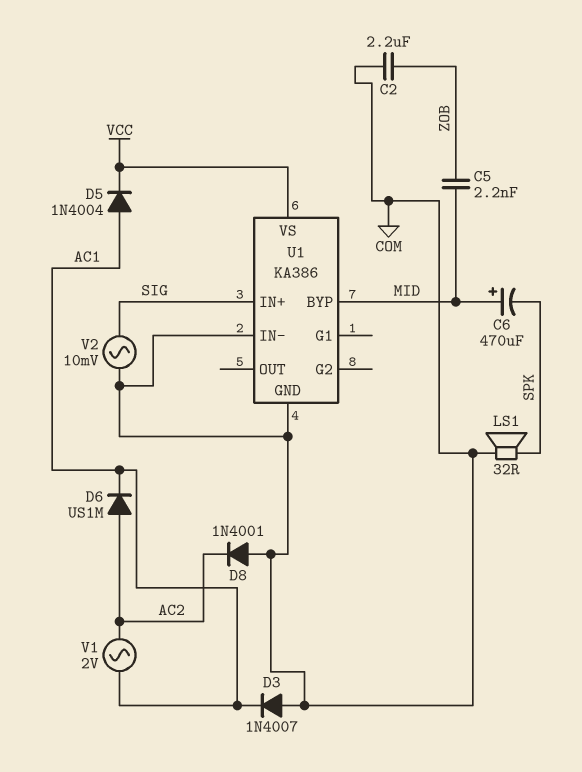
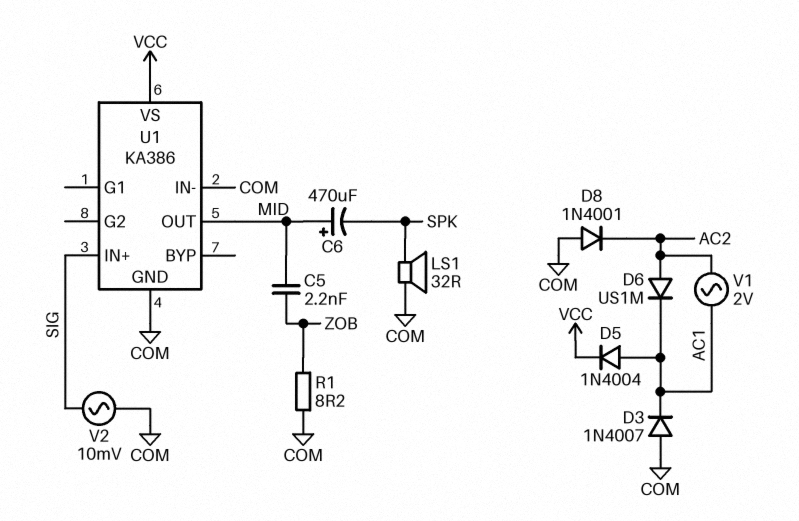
C2: 2.2uF (COM, ZOB) -> none
R1: none -> 8.2 (COM, ZOB)
U1 pin BYP: MID -> none
U1 pin OUT: none -> MID

